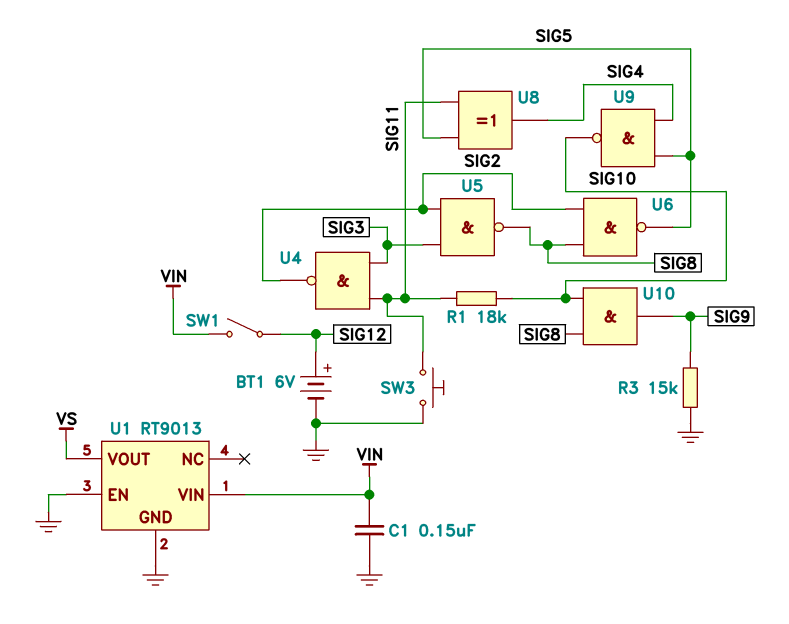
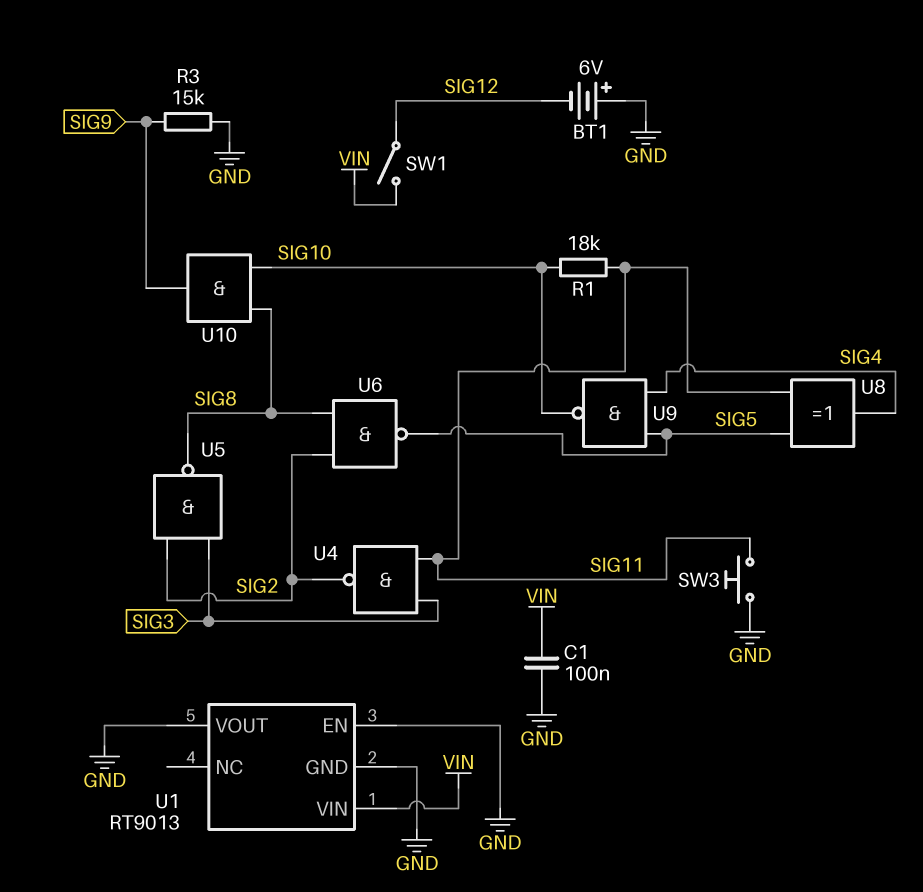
BT1: 6V (plus SIG12, minus GND) -> 6V (plus GND, minus SIG12)
C1: 150nF (GND, VIN) -> 100nF (GND, VIN)
U1 pin VOUT: VS -> GND

